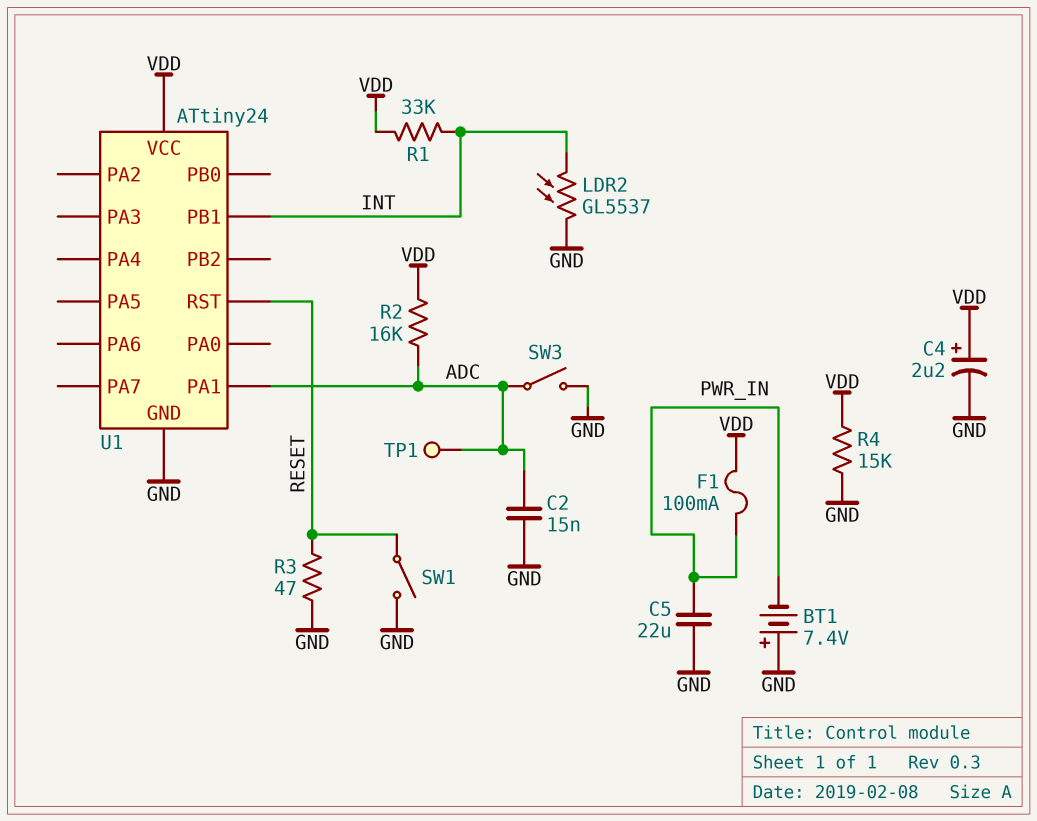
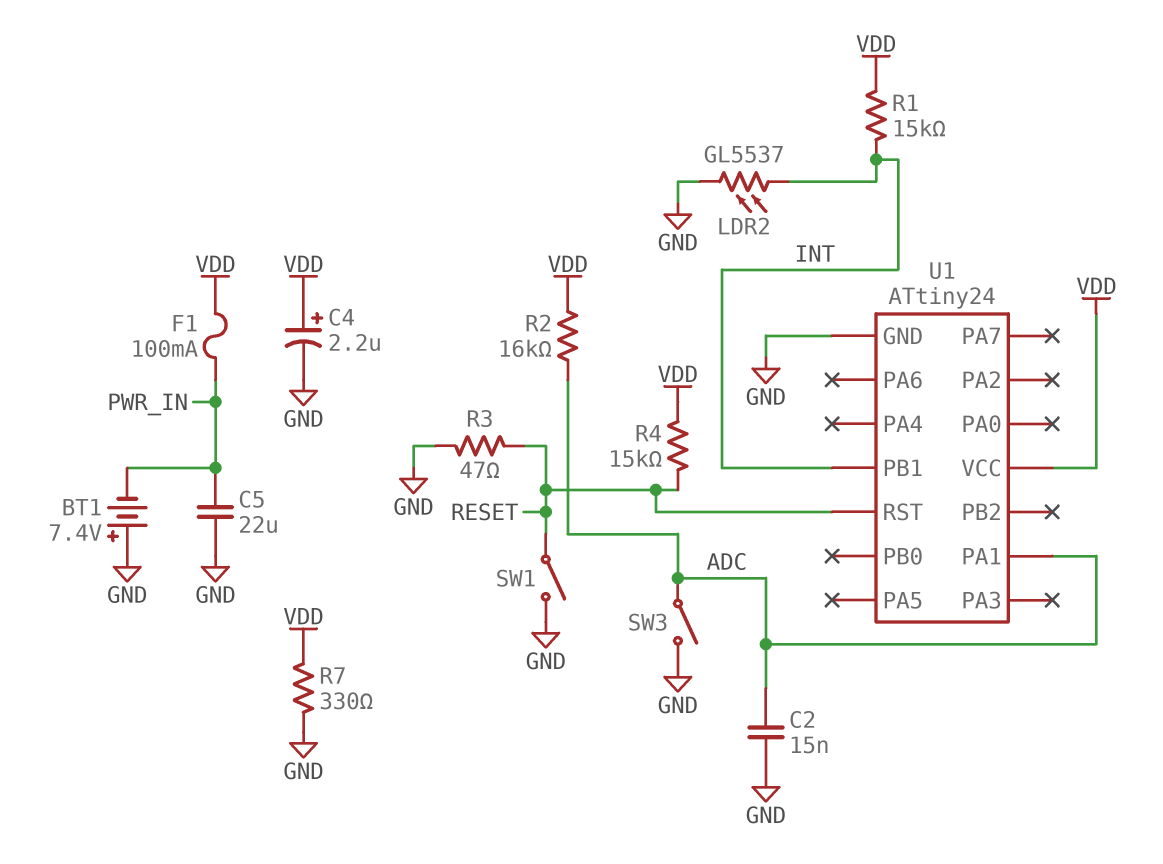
R1: 33k (INT, VDD) -> 15k (INT, VDD)
R4: 15k (GND, VDD) -> 15k (RESET, VDD)
R7: none -> 330 (GND, VDD)
TP1: test point (ADC) -> none

